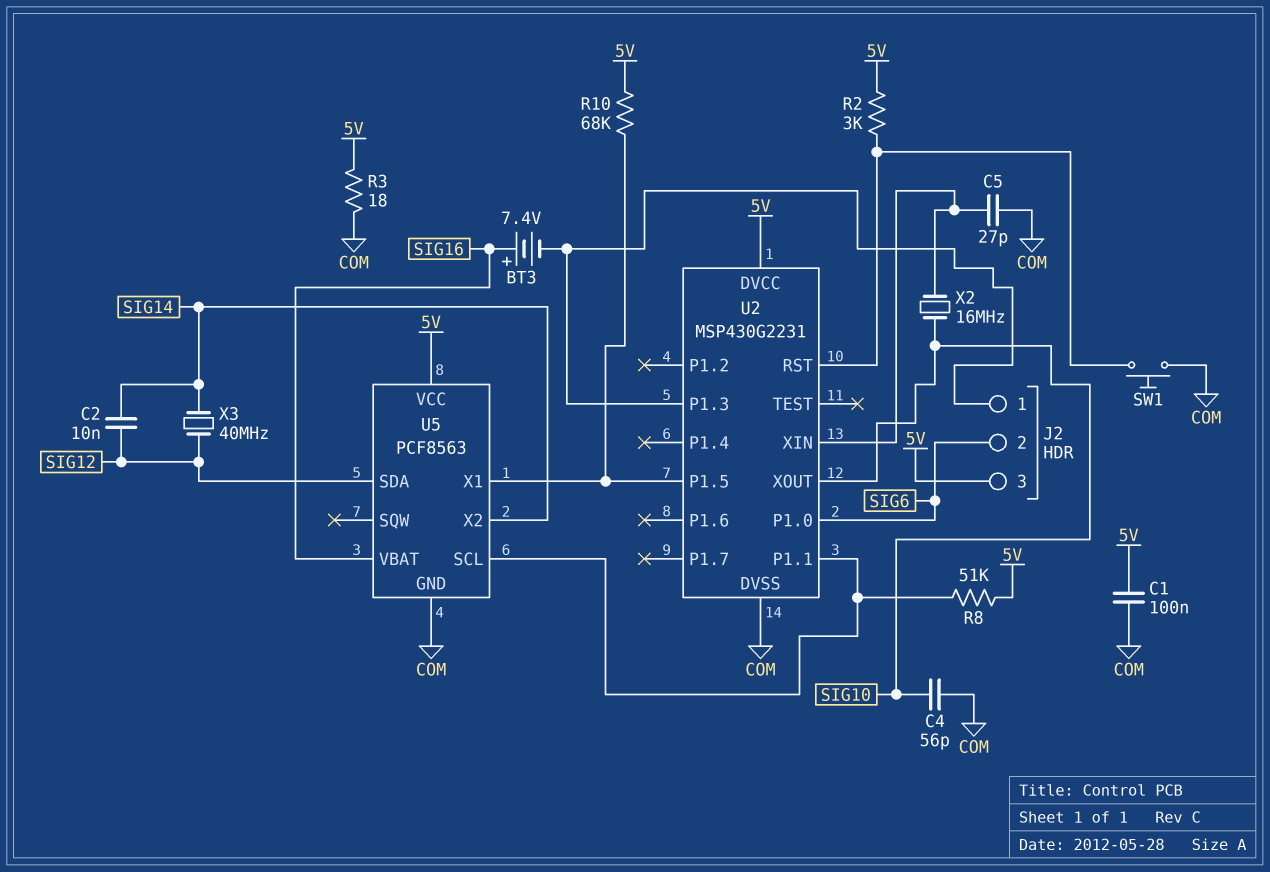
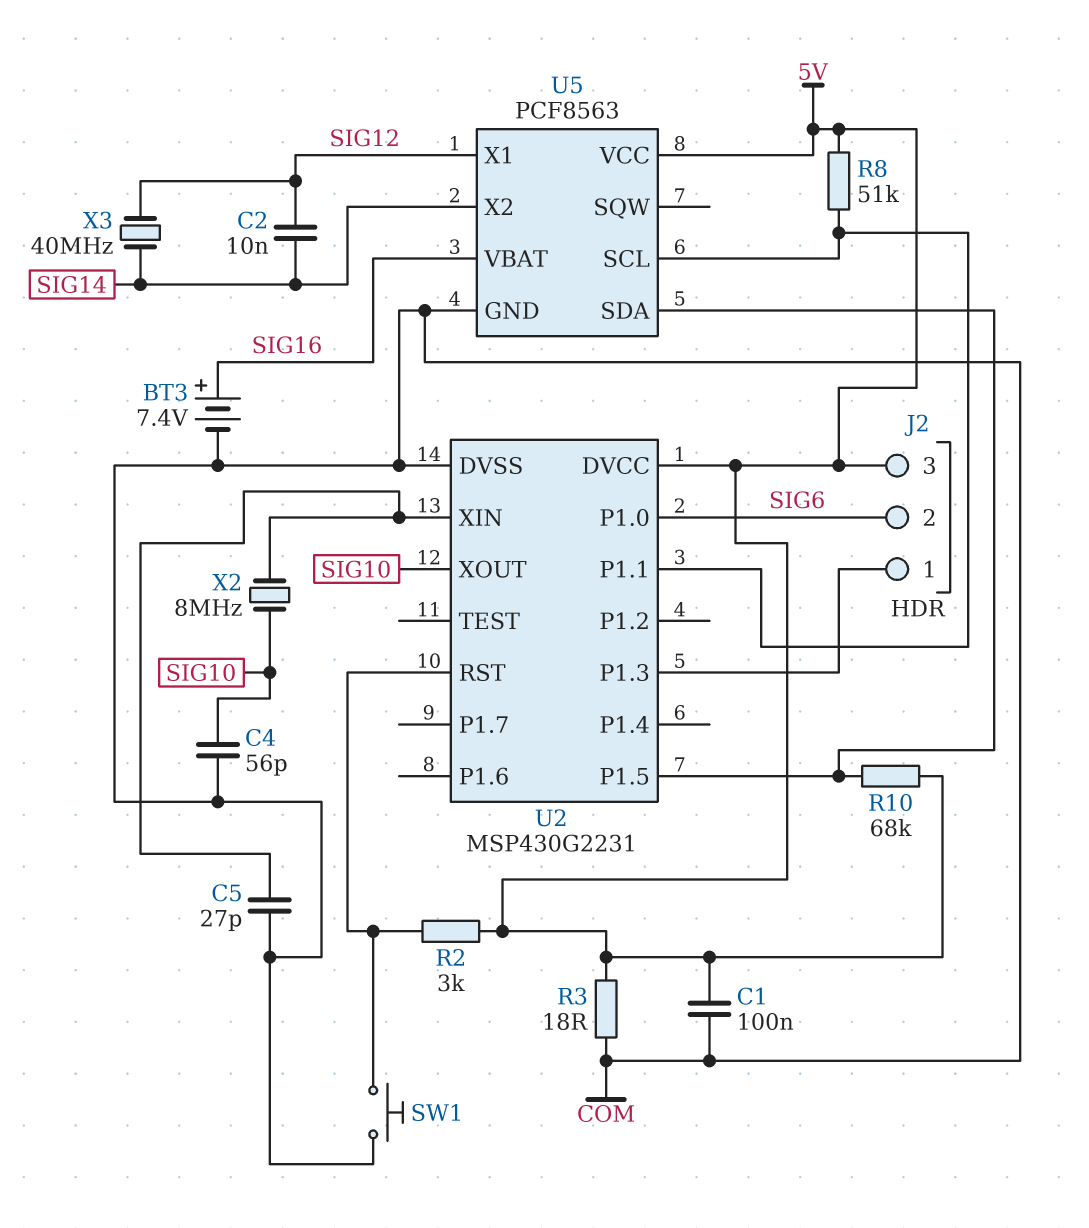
BT3: 7.4V (plus SIG16, minus J2/1) -> 7.4V (plus SIG16, minus COM)
U5 pin SDA: SIG12 -> U2/P1.5
U5 pin X1: U2/P1.5 -> SIG12
X2: 16MHz (SIG10, U2/XIN) -> 8MHz (SIG10, U2/XIN)

